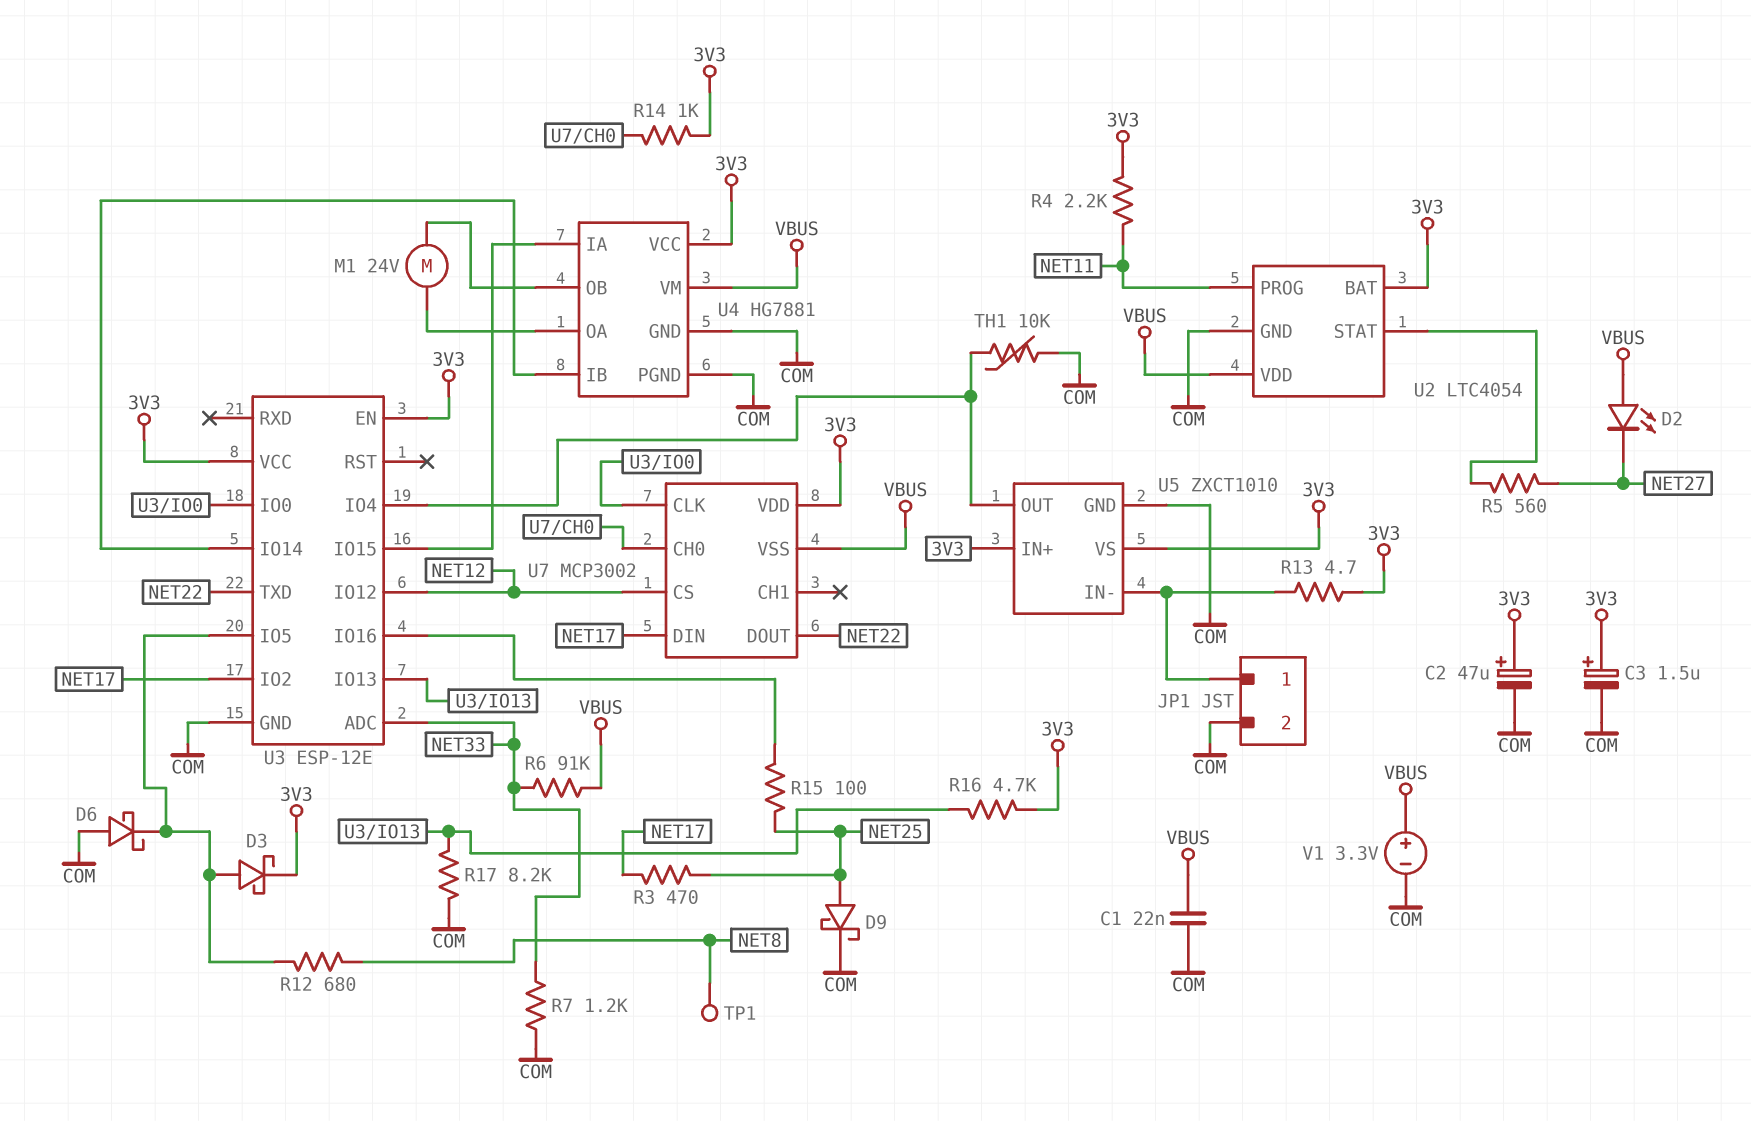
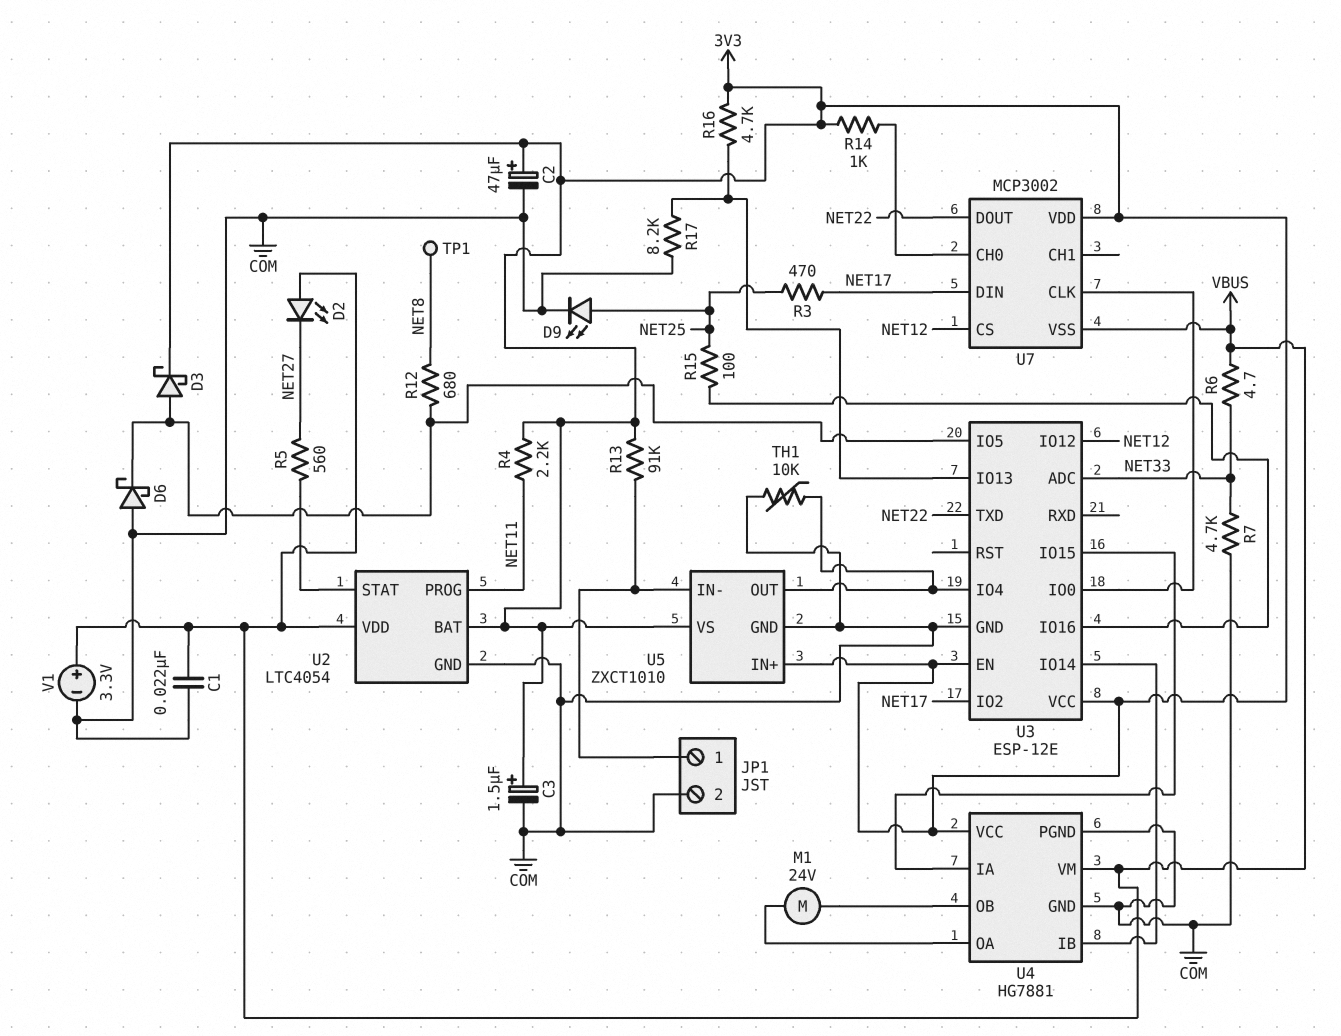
D9: schottky (A NET25, K COM) -> LED (A NET25, K COM)
R6: 91k (NET33, VBUS) -> 4.7 (NET33, VBUS)
R7: 1.2k (COM, NET33) -> 4.7k (COM, NET33)
R13: 4.7 (3V3, JP1/1) -> 91k (3V3, JP1/1)

